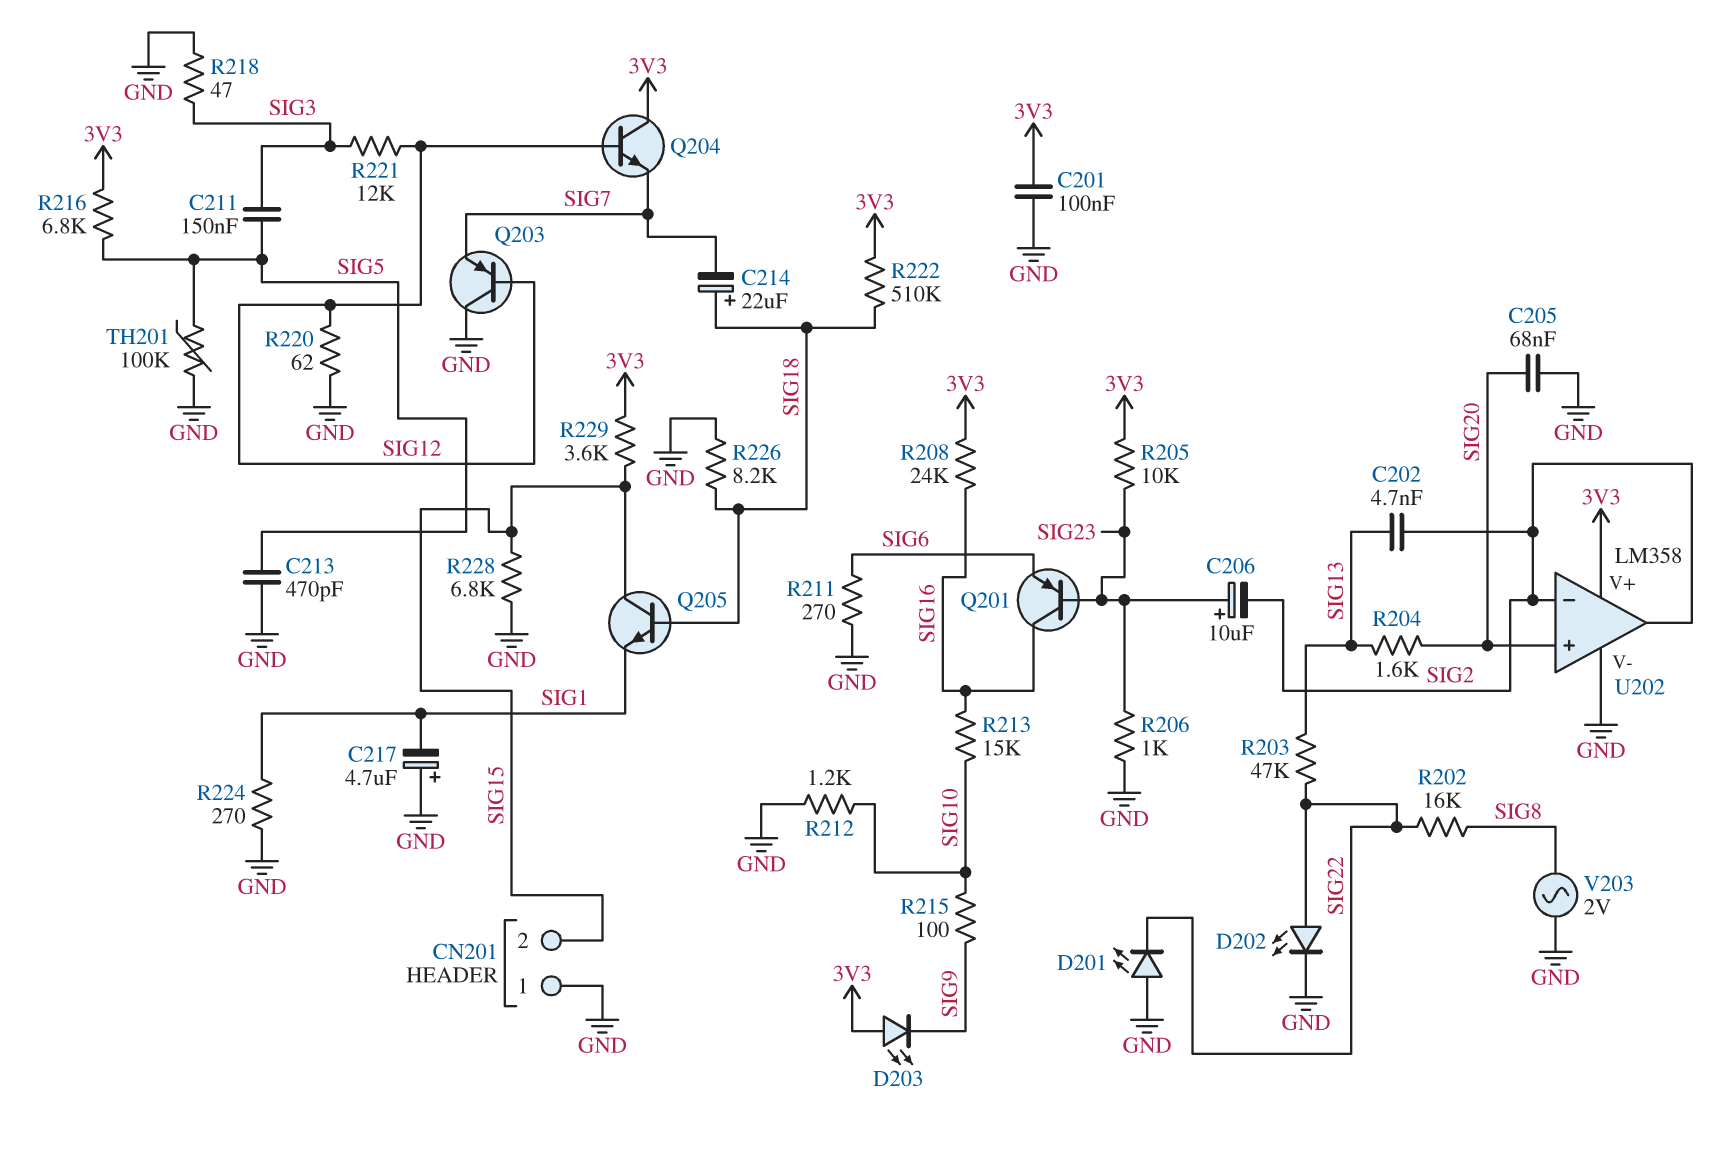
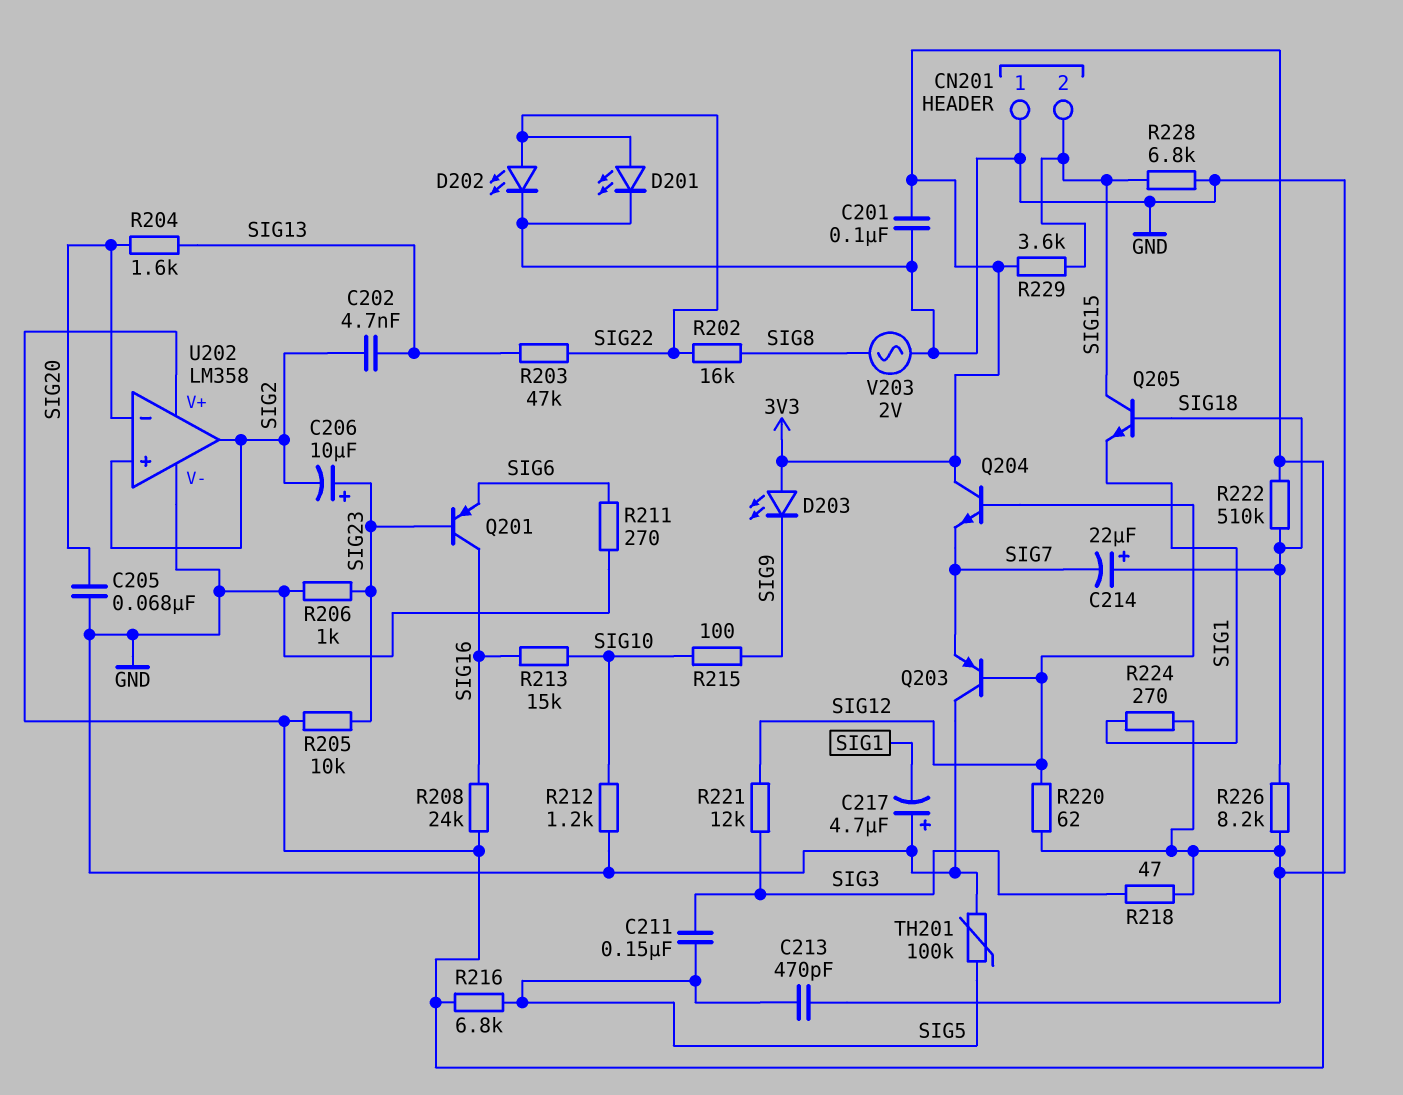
D201: LED (A GND, K SIG22) -> LED (A SIG22, K GND)
U202 pin in+: SIG20 -> SIG2
U202 pin in-: SIG2 -> SIG20

